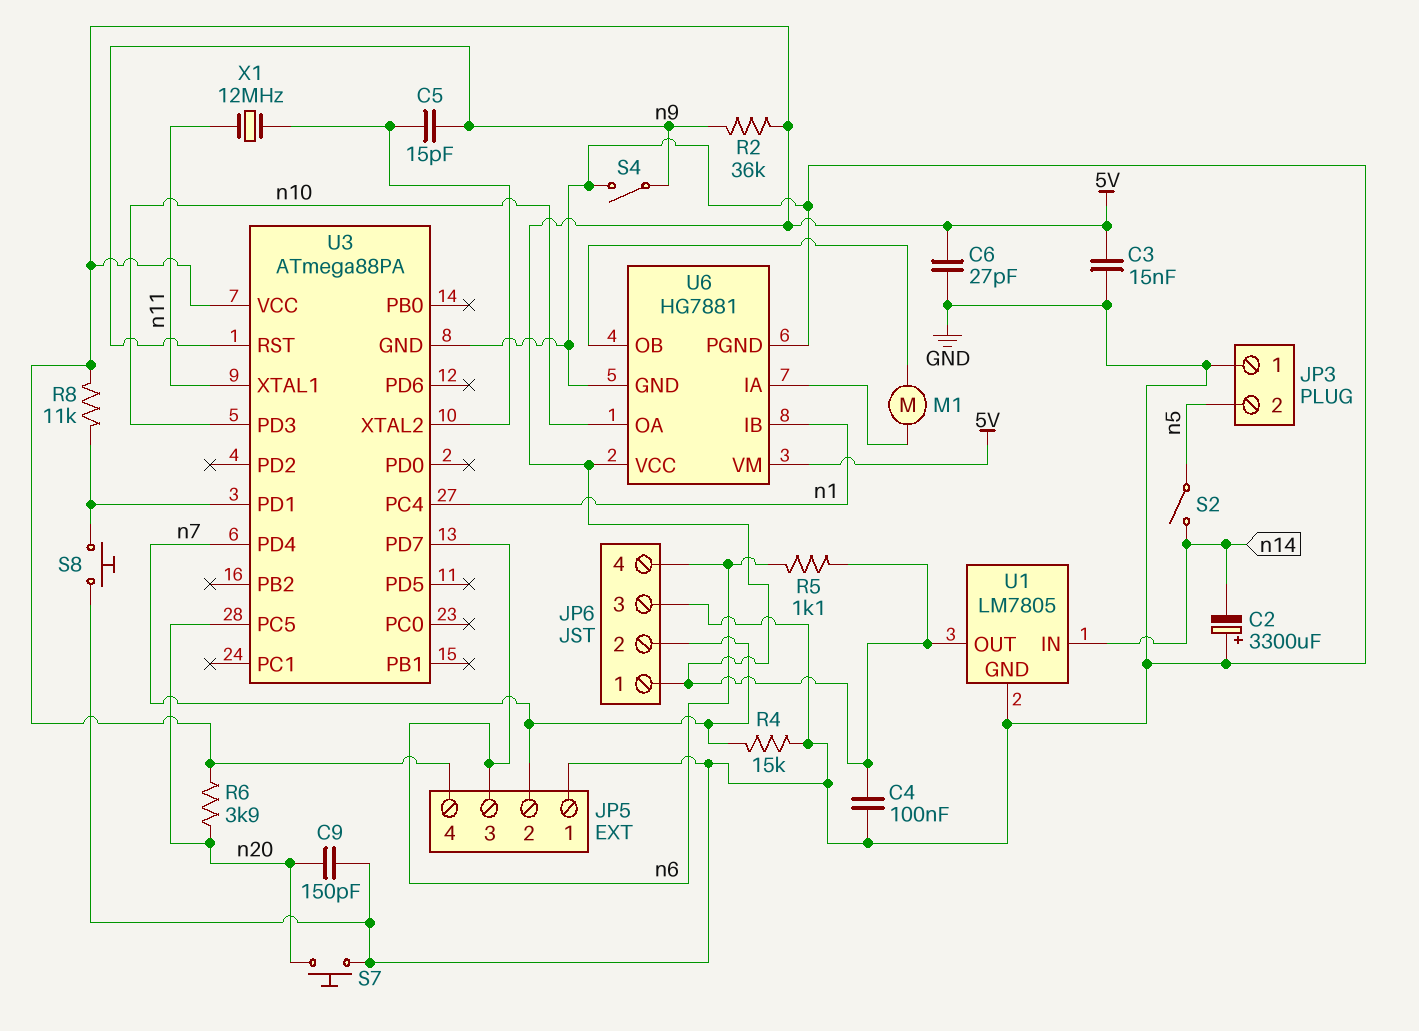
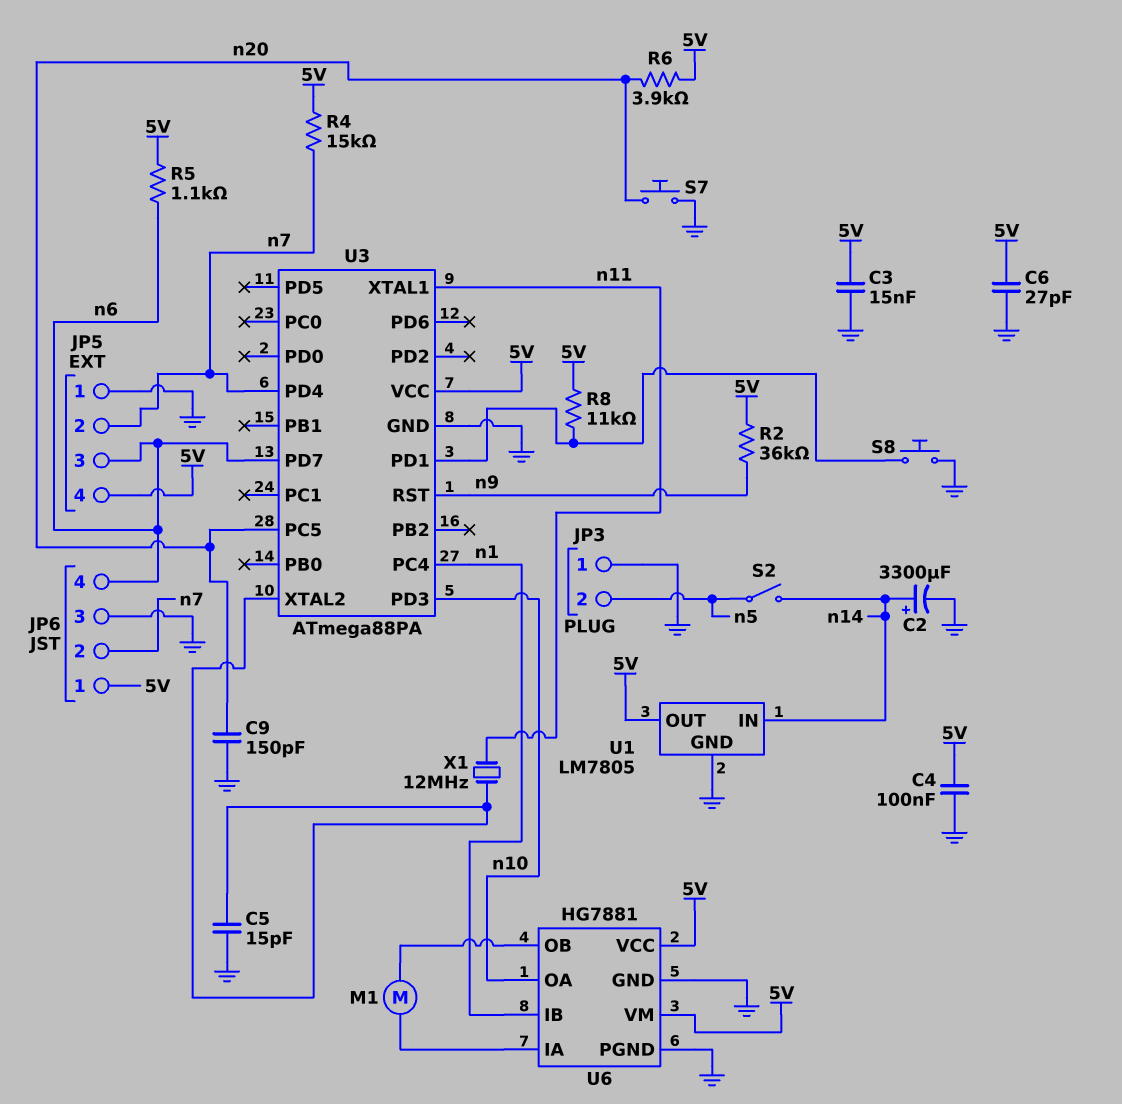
C2: 3300uF (plus GND, minus n14) -> 3300uF (plus n14, minus GND)
C5: 15pF (U3/XTAL2, n9) -> 15pF (GND, U3/XTAL2)
R4: 15k (GND, n7) -> 15k (5V, n7)
S4: switch (GND, n9) -> none

